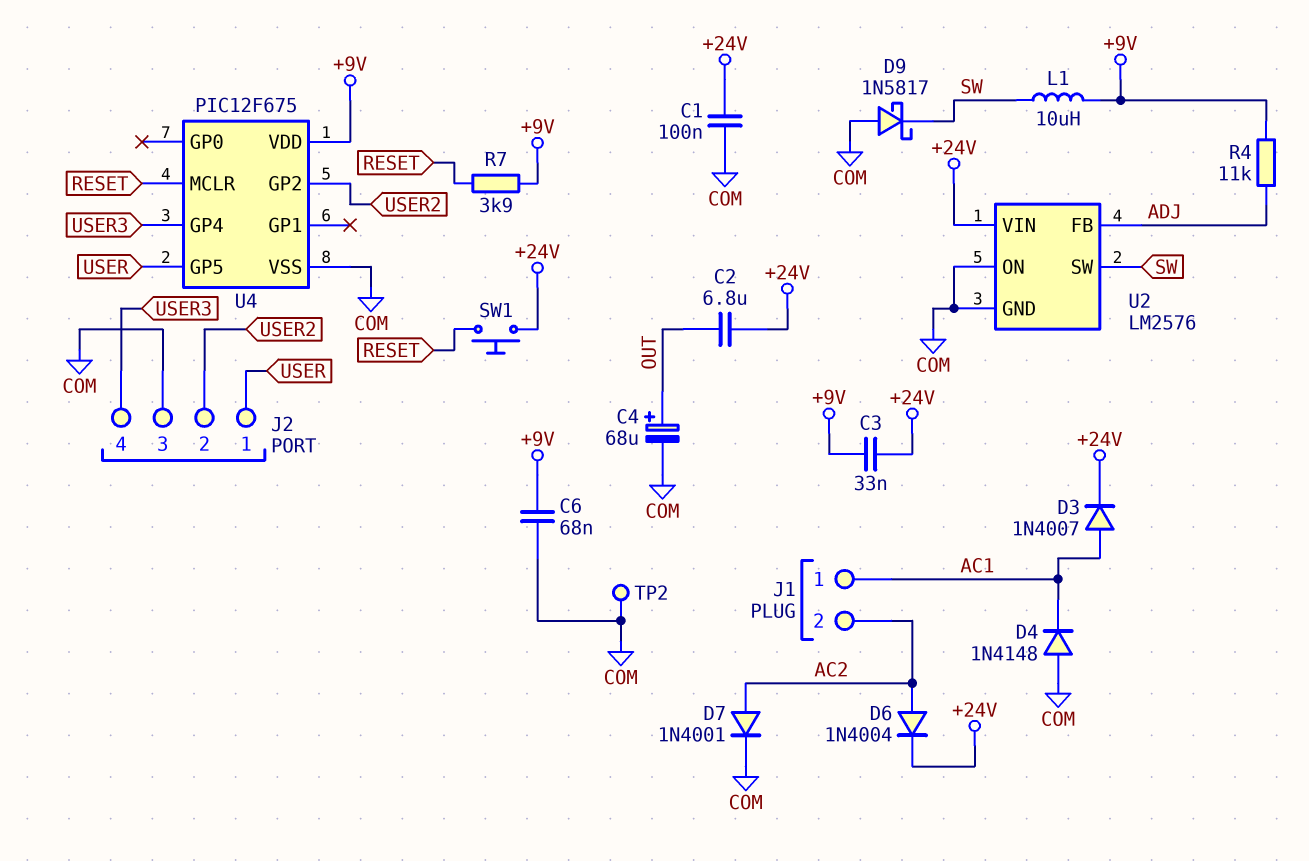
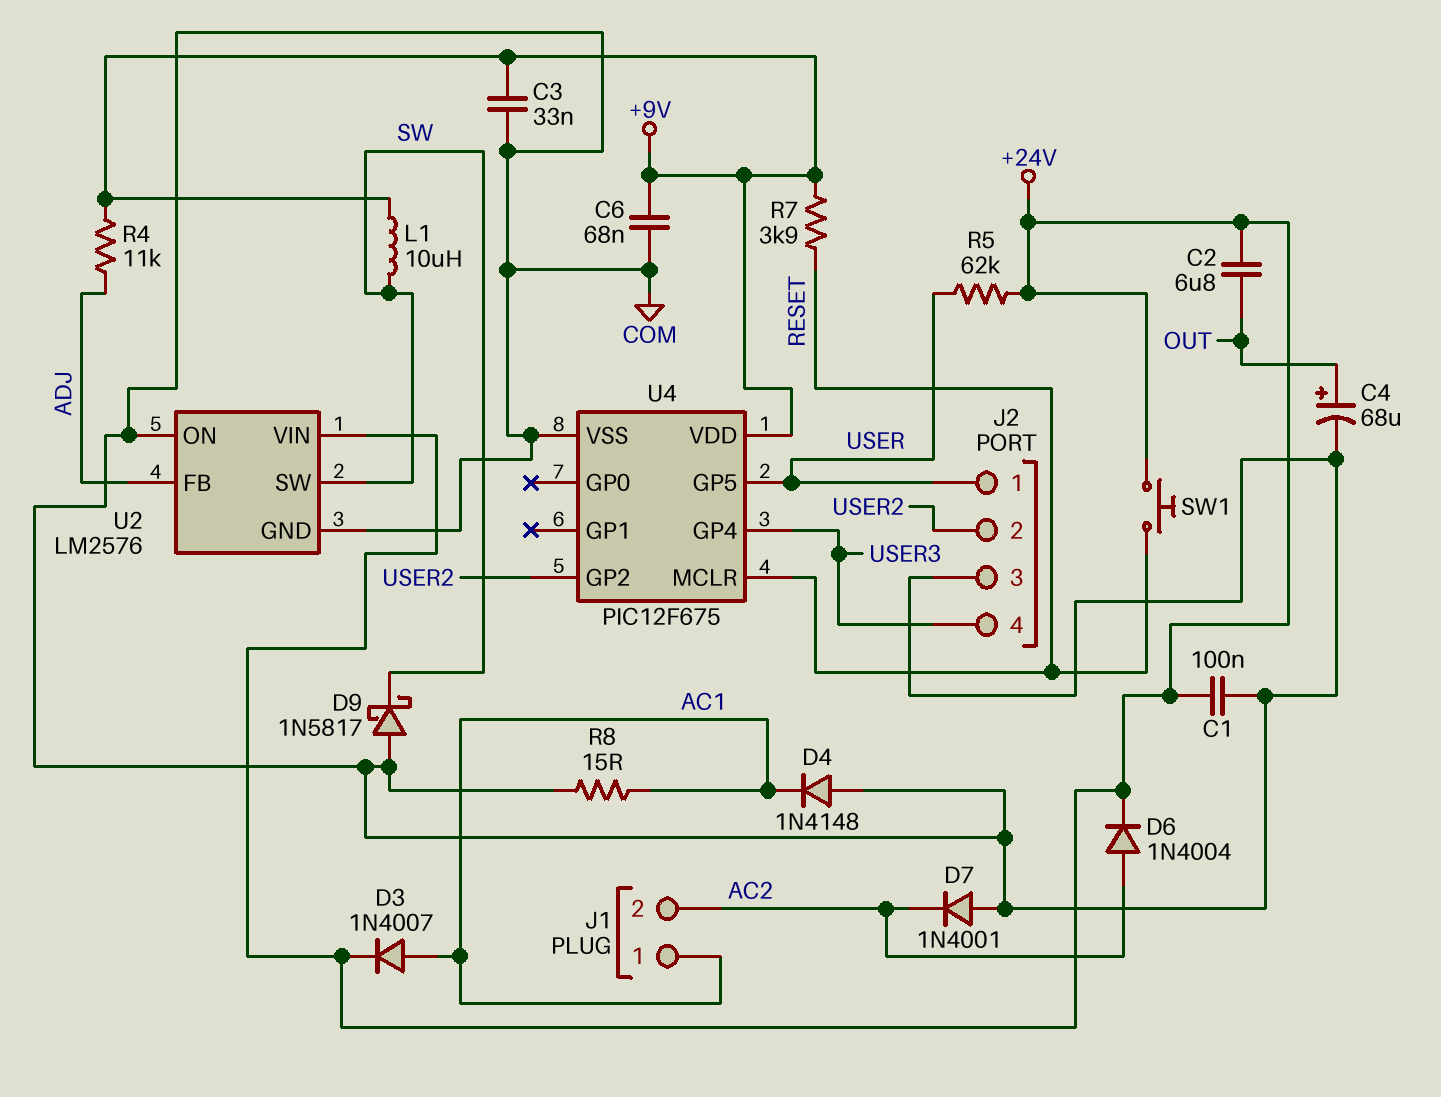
C3: 33nF (+9V, +24V) -> 33nF (+9V, COM)
D7: diode 1N4001 (A AC2, K COM) -> diode 1N4001 (A COM, K AC2)
R5: none -> 62k (+24V, USER)
R8: none -> 15 (AC1, COM)
TP2: test point (COM) -> none

